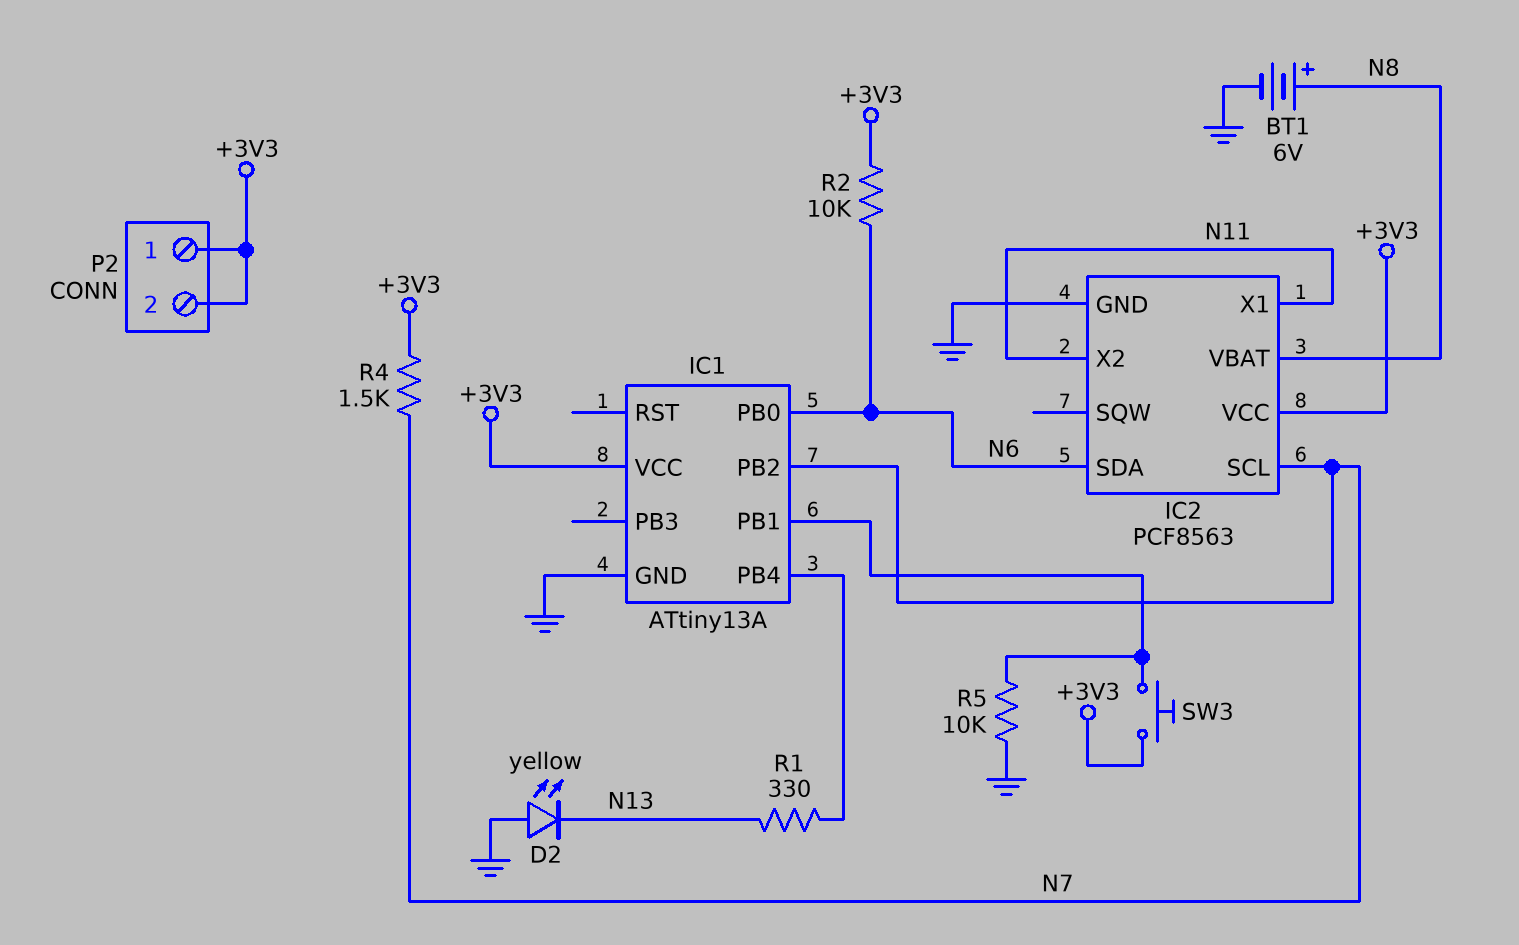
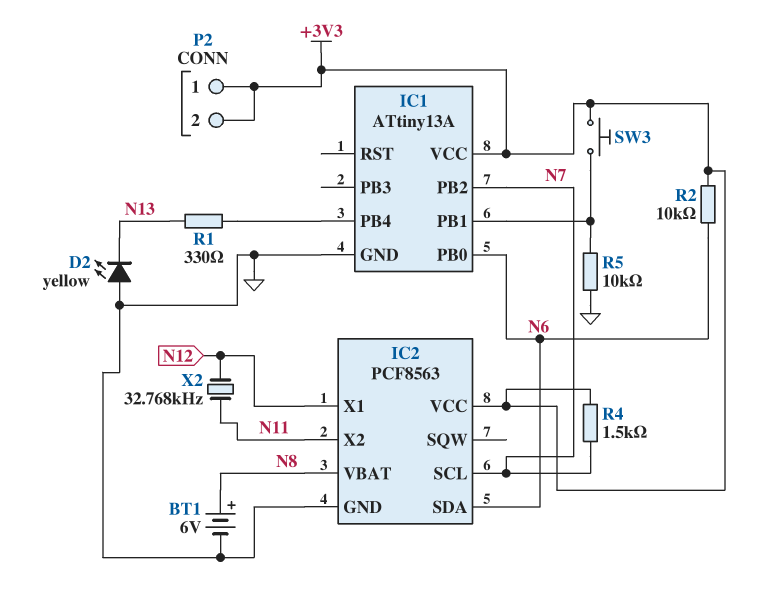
IC2 pin X1: N11 -> N12
X2: none -> 32.768kHz (N11, N12)

